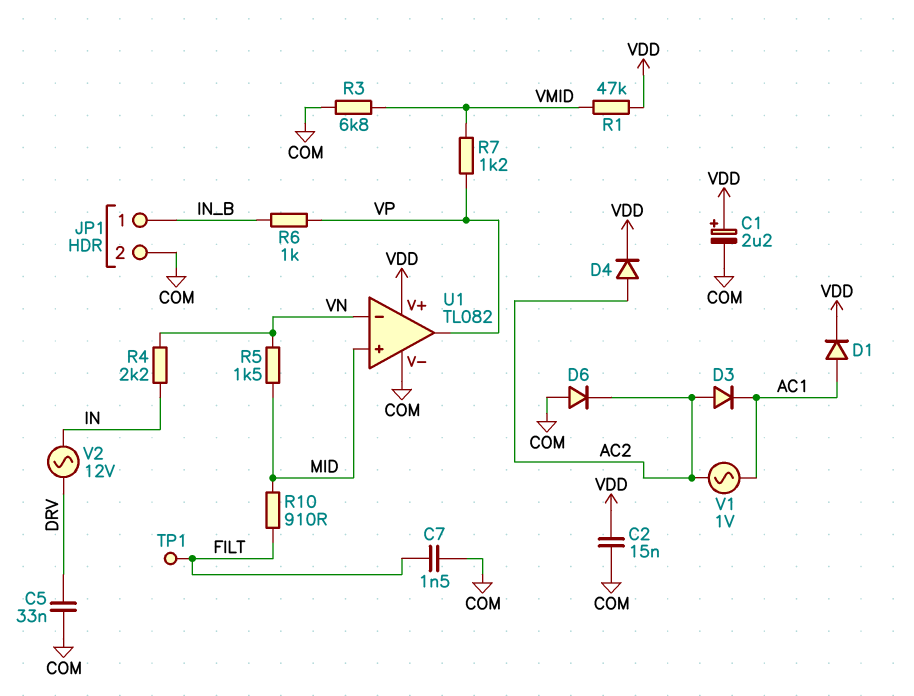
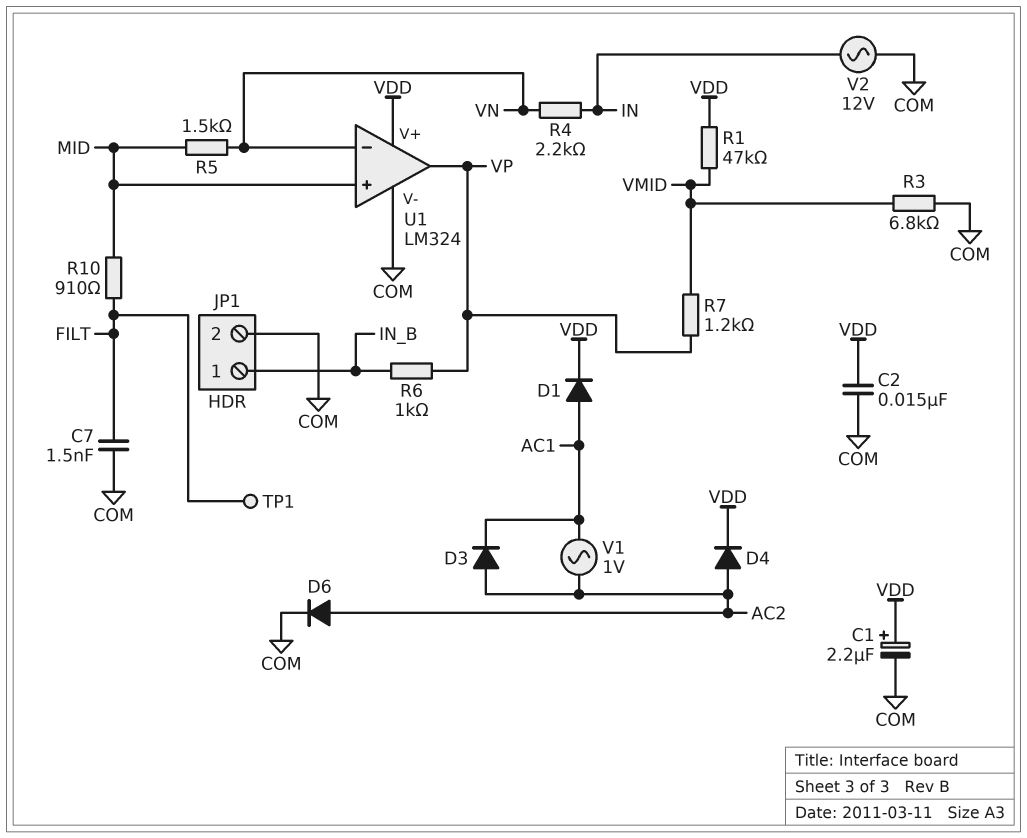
C5: 33nF (COM, DRV) -> none
D6: diode (A COM, K AC2) -> diode (A AC2, K COM)
U1: TL082 -> LM324
V2: AC 12V (DRV, IN) -> AC 12V (COM, IN)

